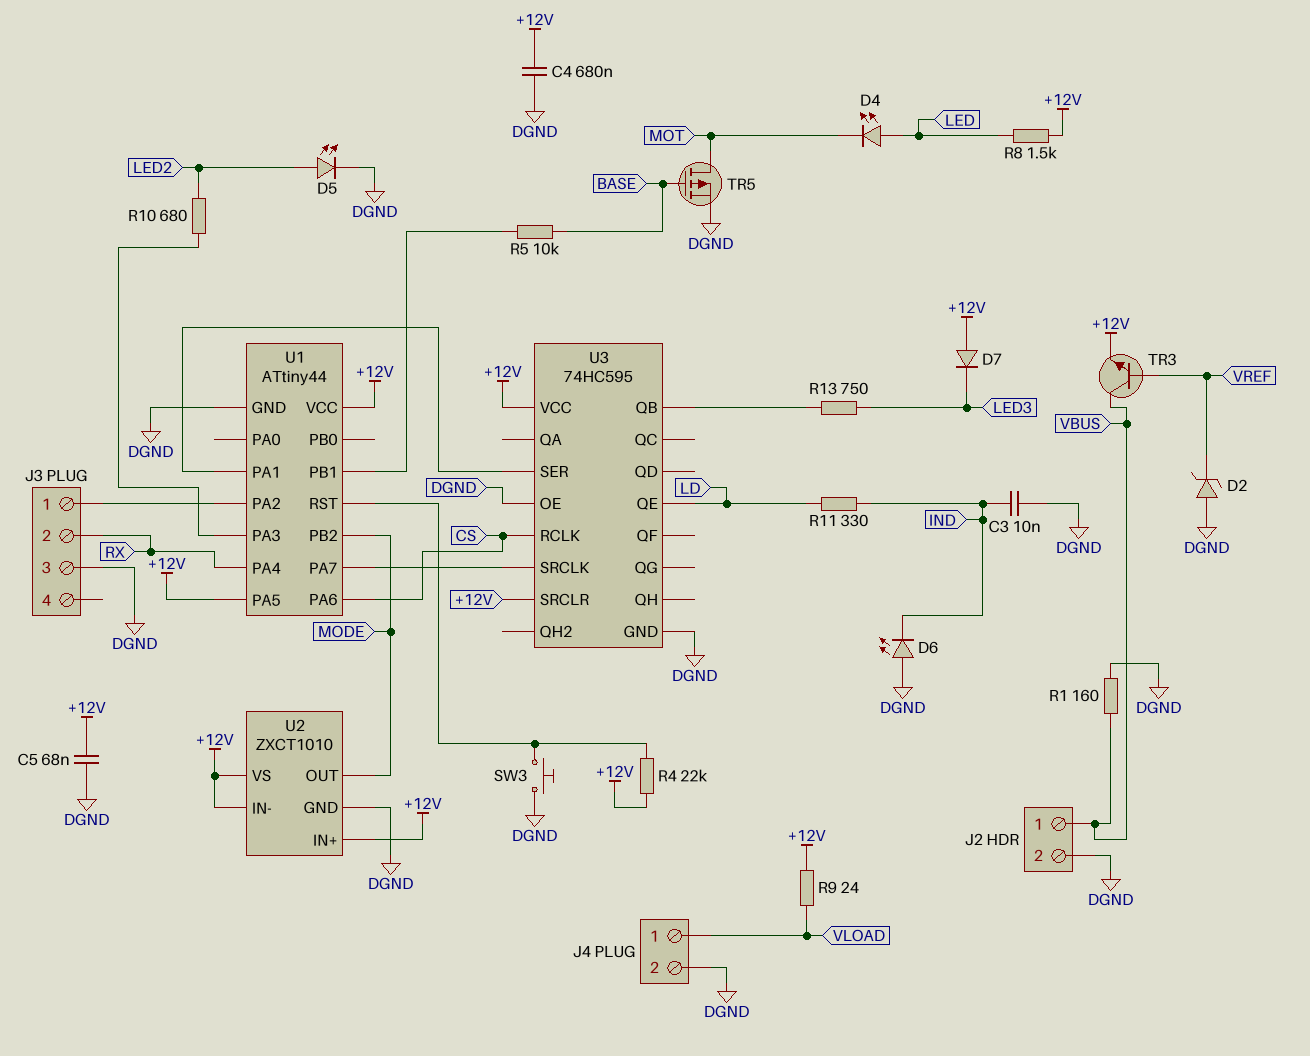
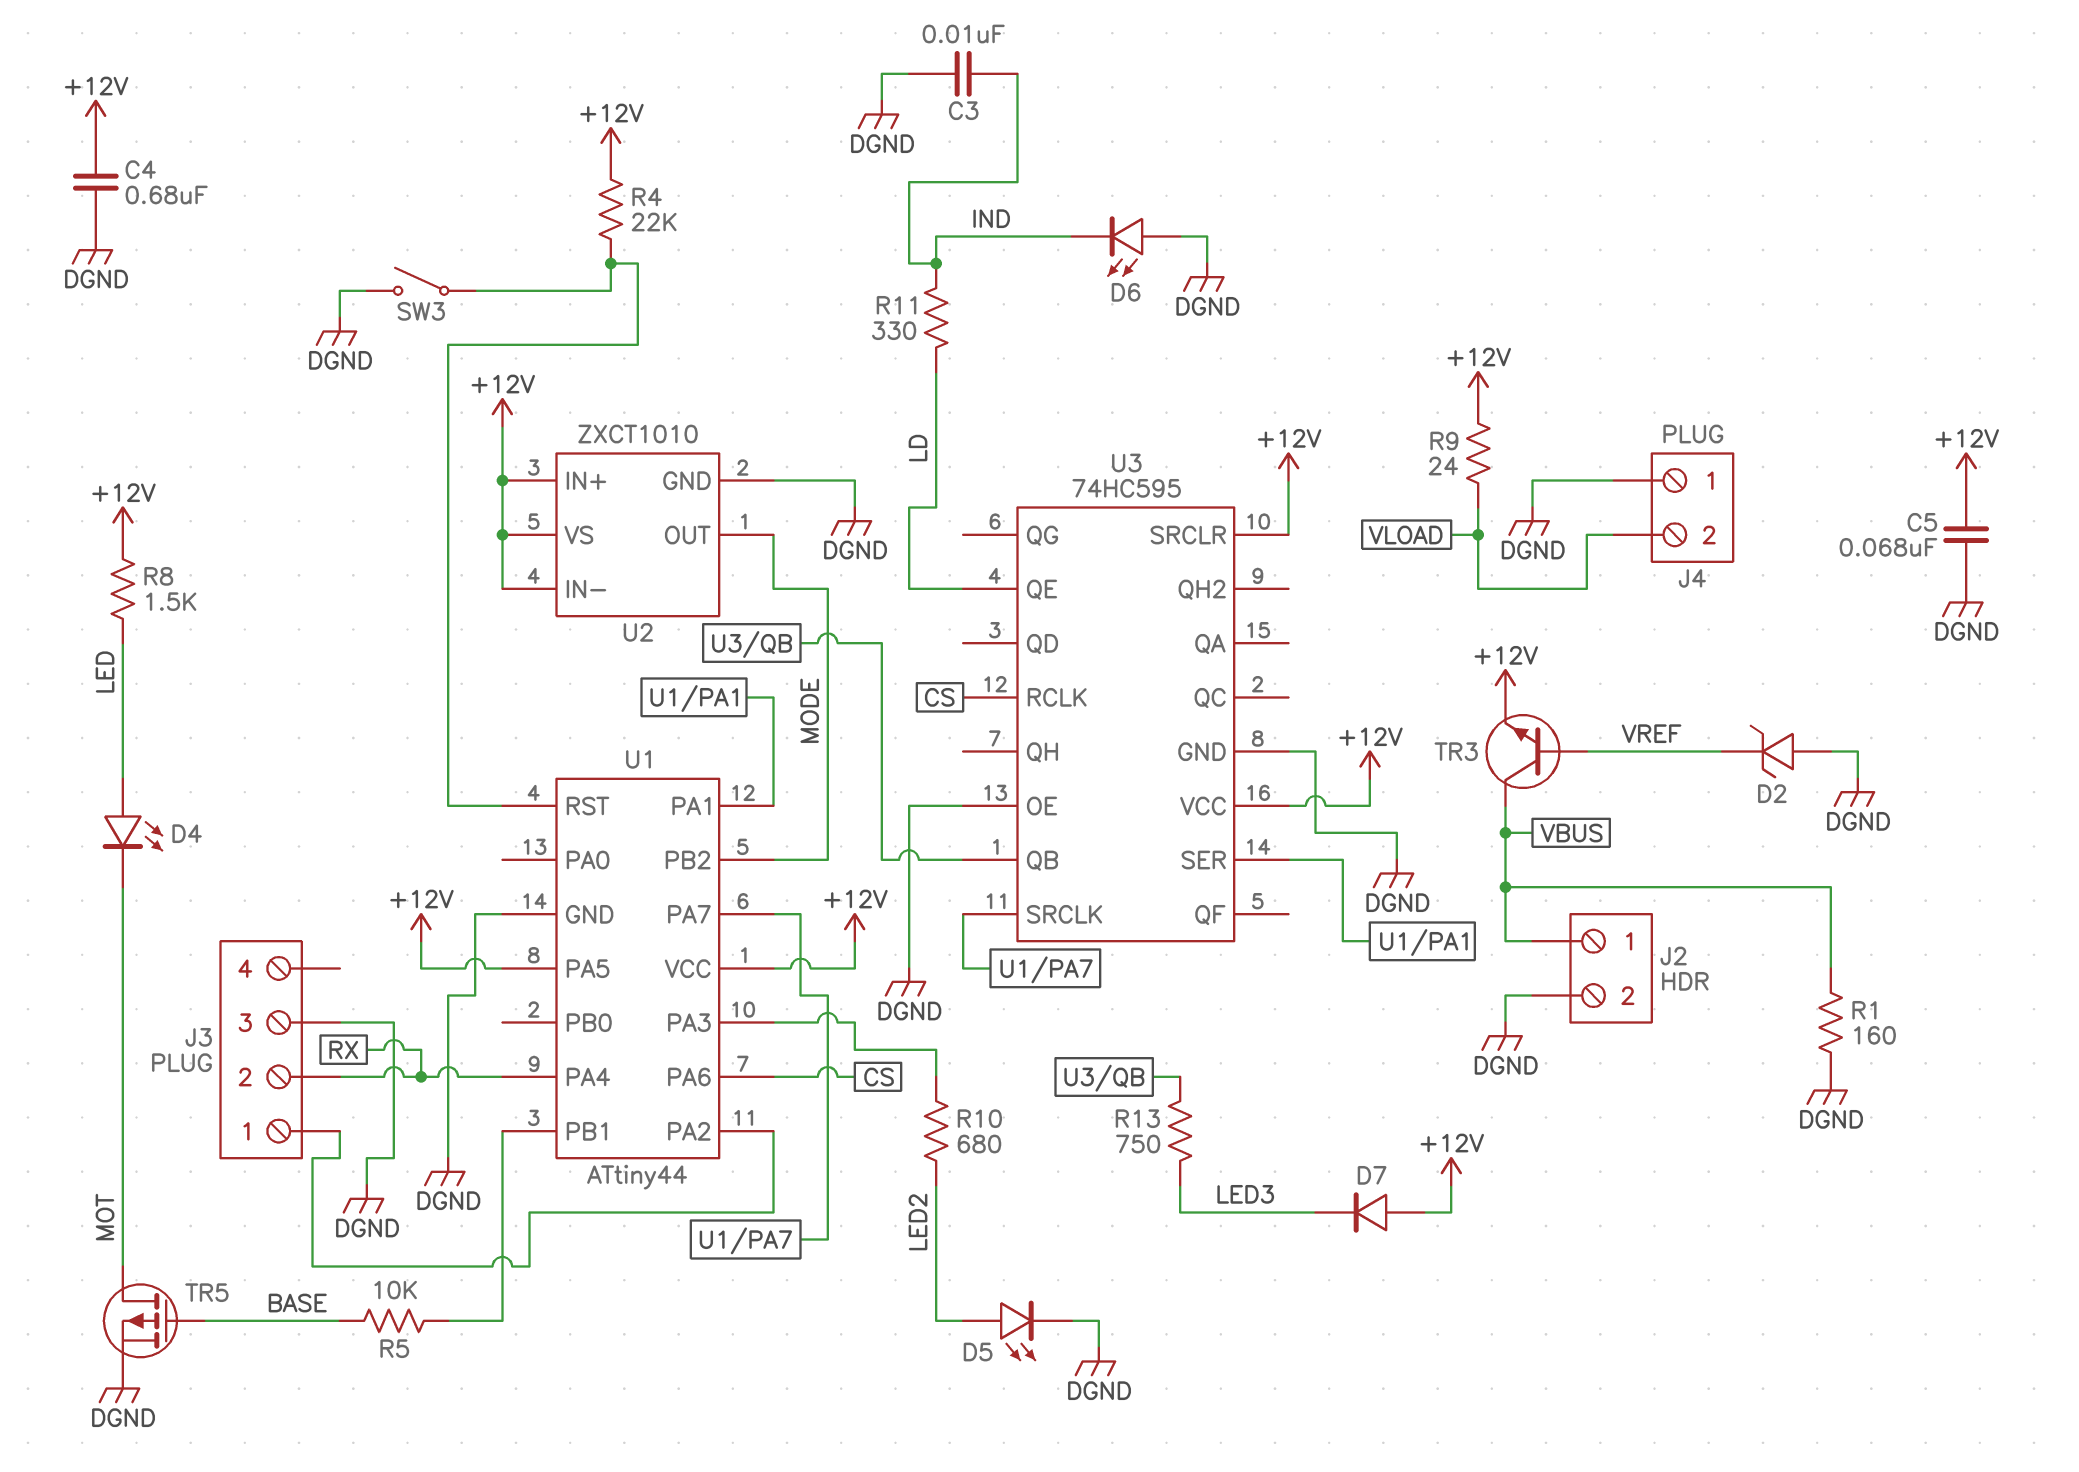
J4 pin 1: VLOAD -> DGND
J4 pin 2: DGND -> VLOAD
SW3: button (DGND, U1/RST) -> switch (DGND, U1/RST)

